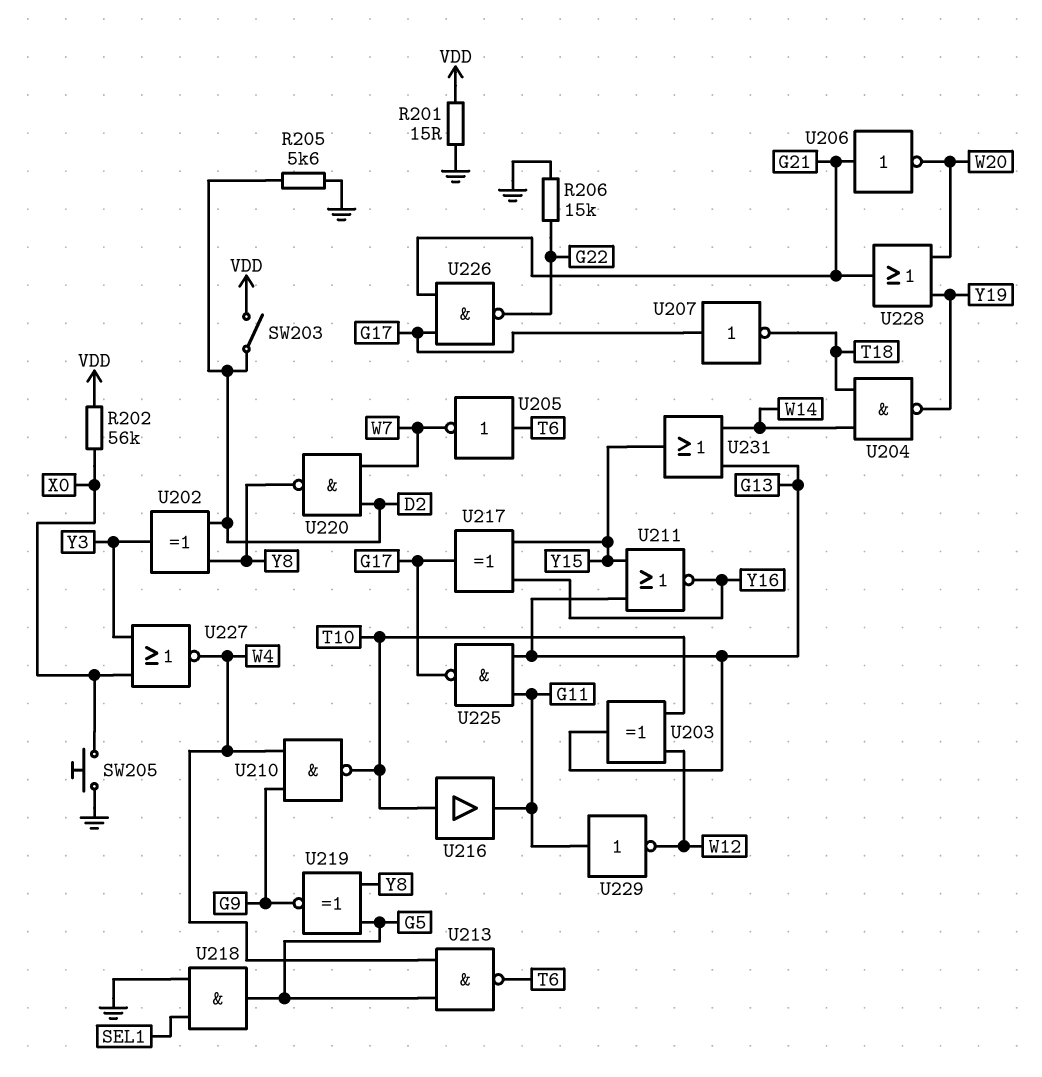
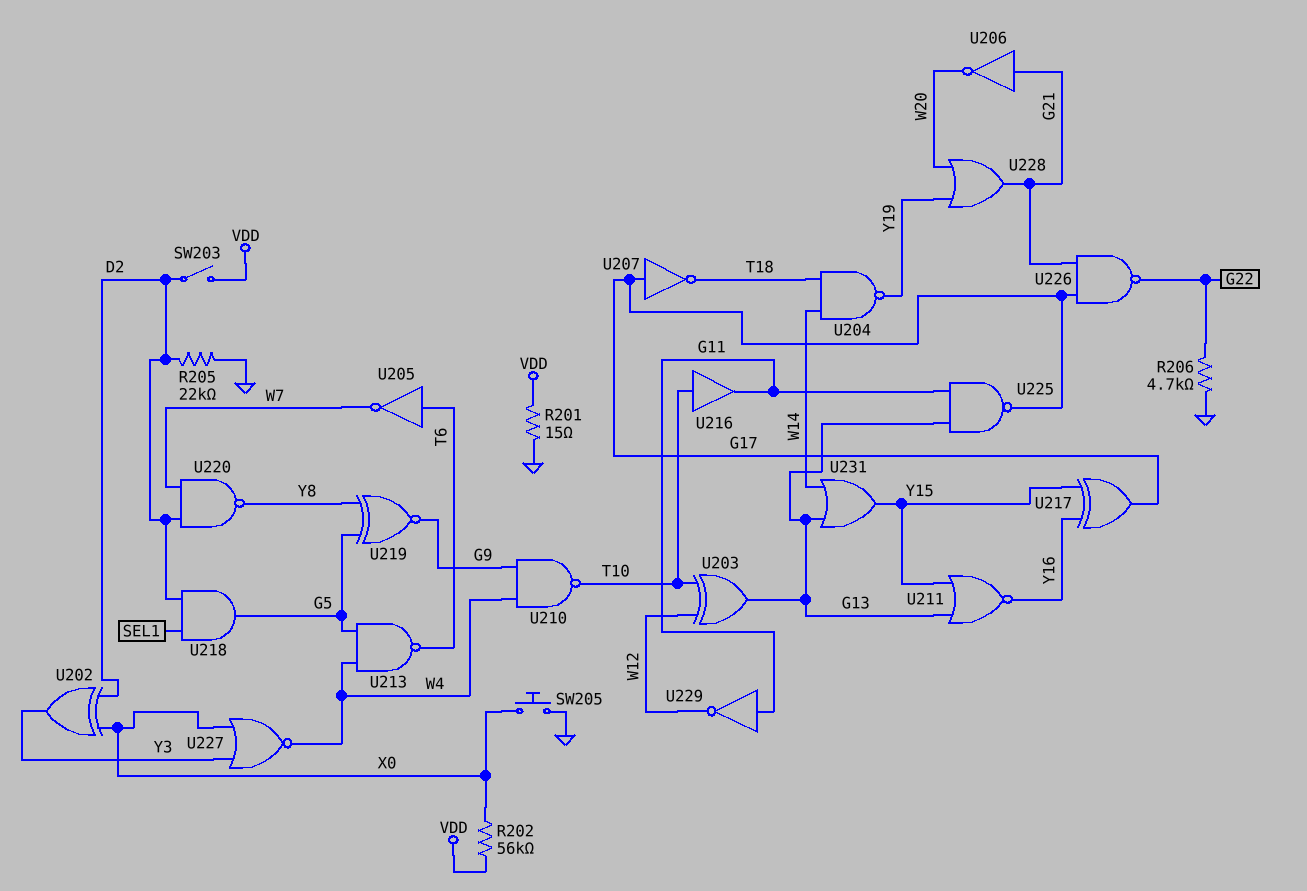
R205: 5.6k (D2, GND) -> 22k (D2, GND)
R206: 15k (G22, GND) -> 4.7k (G22, GND)
U202: XOR (in D2, in Y8, out Y3) -> XOR (in D2, in X0, out Y3)
U218: AND (in GND, in SEL1, out G5) -> AND (in D2, in SEL1, out G5)

